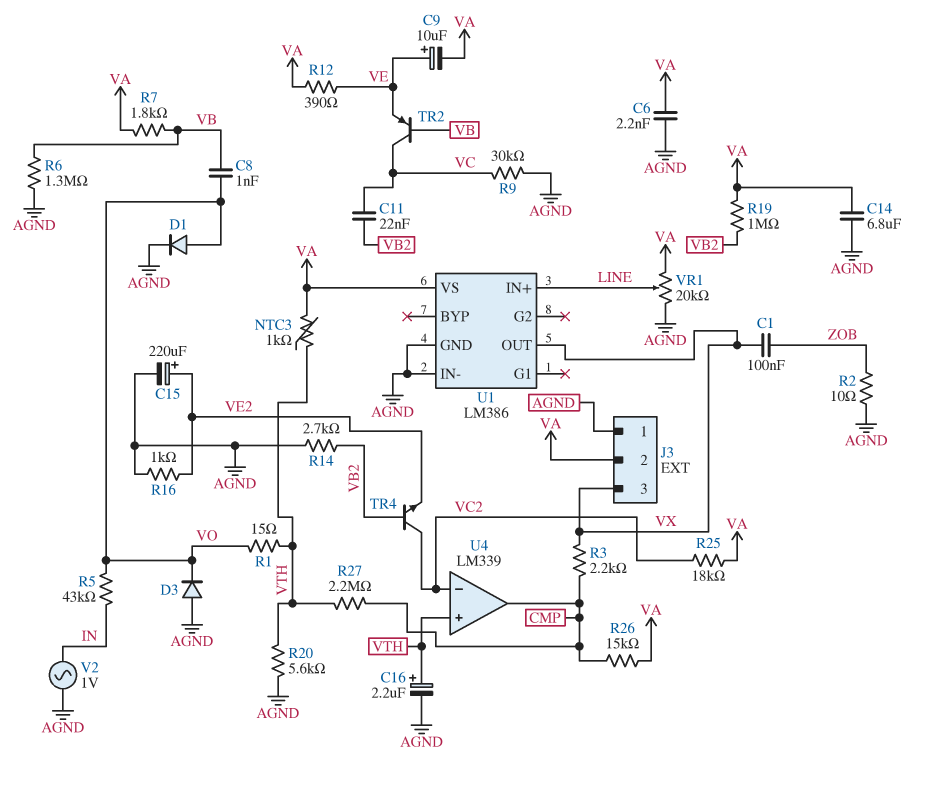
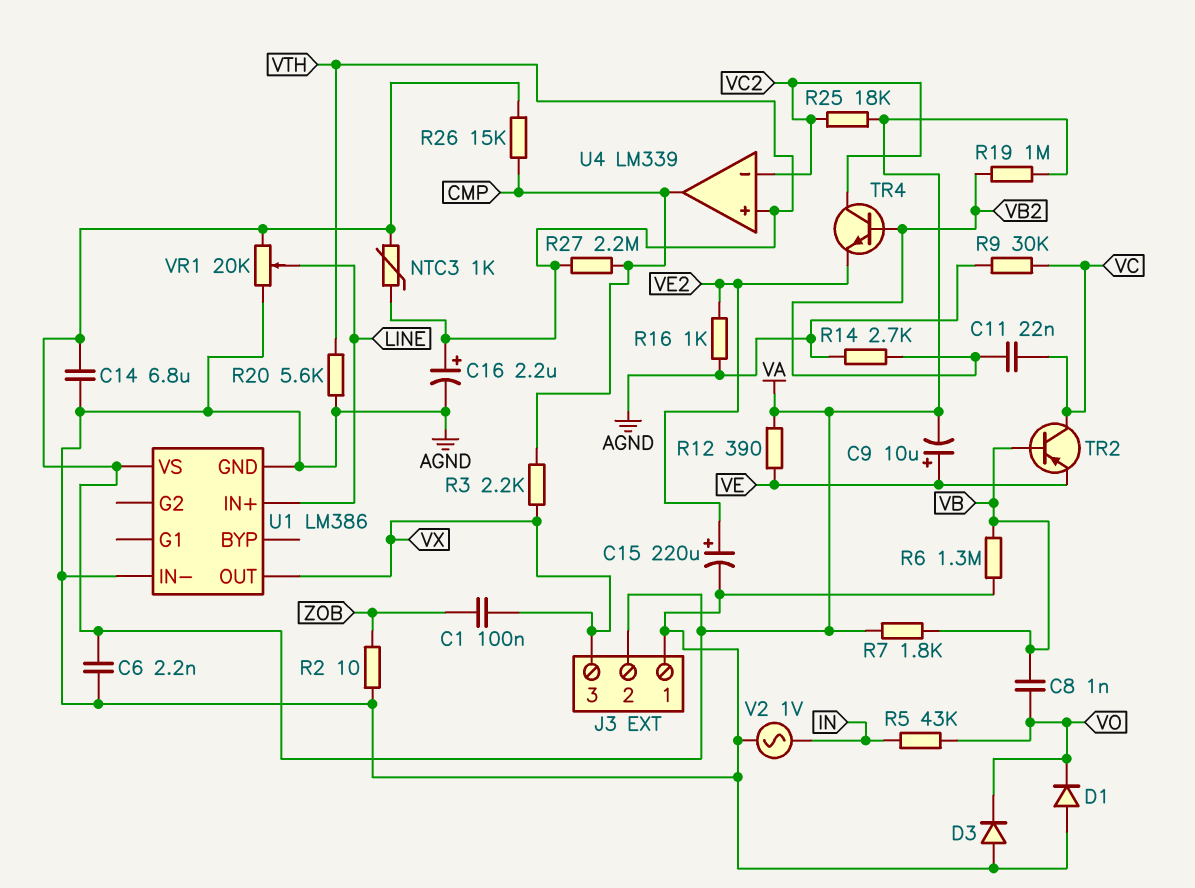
D1: diode (A VO, K AGND) -> diode (A AGND, K VO)
R1: 15 (VO, VTH) -> none

